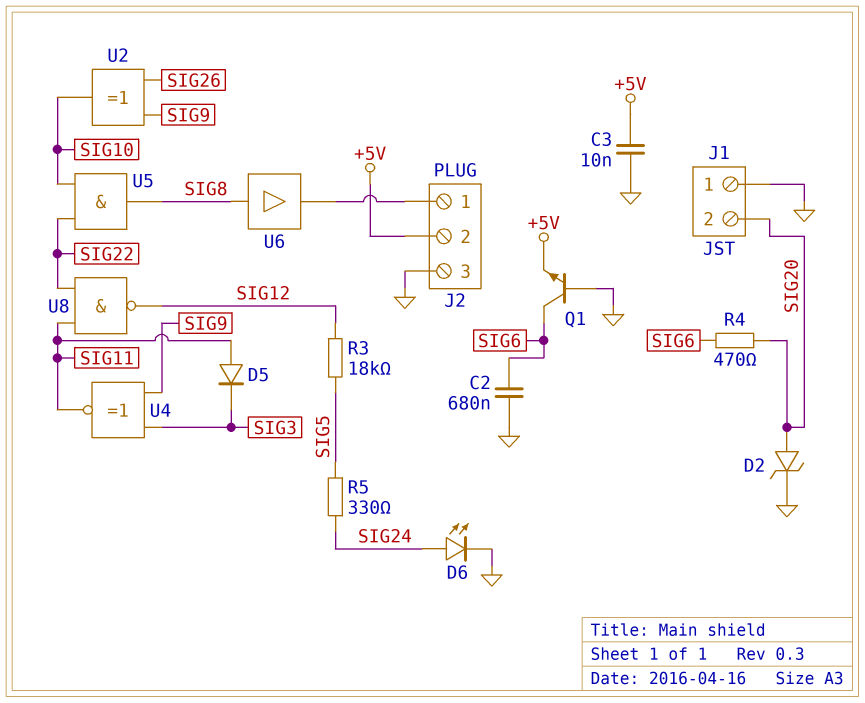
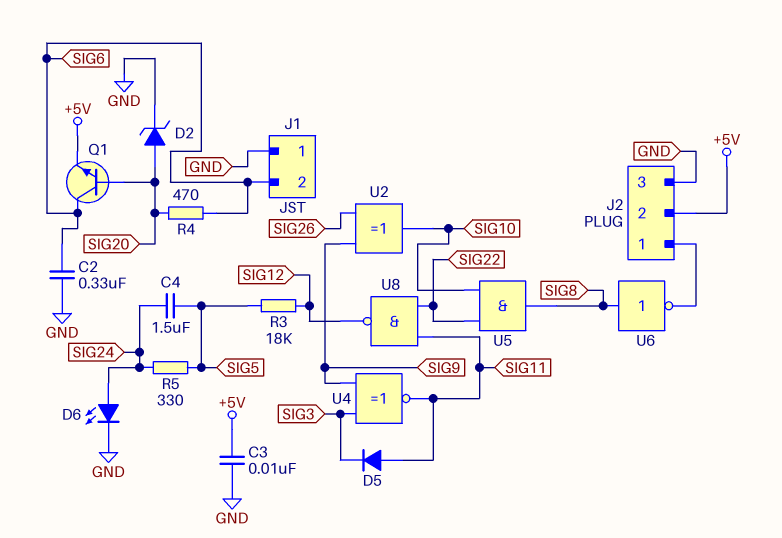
C2: 680nF (GND, SIG6) -> 330nF (GND, SIG6)
C4: none -> 1.5uF (SIG5, SIG24)
J1 pin 2: SIG20 -> SIG6
Q1: NPN (B GND, C SIG6, E +5V) -> NPN (B SIG20, C SIG6, E +5V)
U6: buffer (in SIG8, out J2/1) -> NOT (in SIG8, out J2/1)

